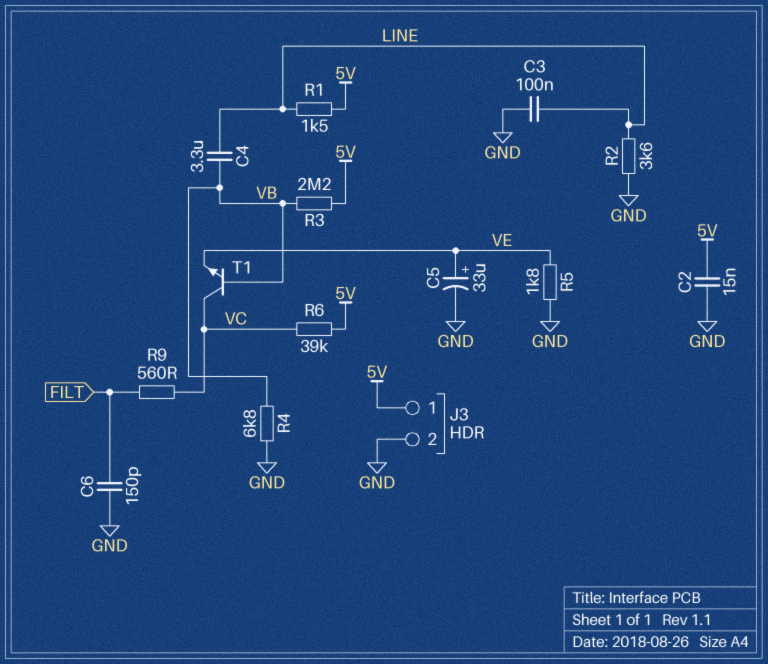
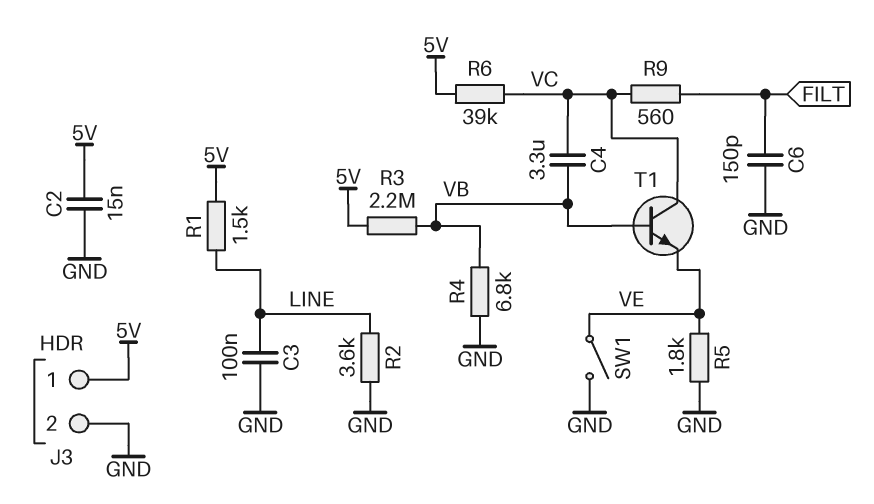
C4: 3.3uF (LINE, VB) -> 3.3uF (VB, VC)
C5: 33uF (plus VE, minus GND) -> none
SW1: none -> switch (GND, VE)

